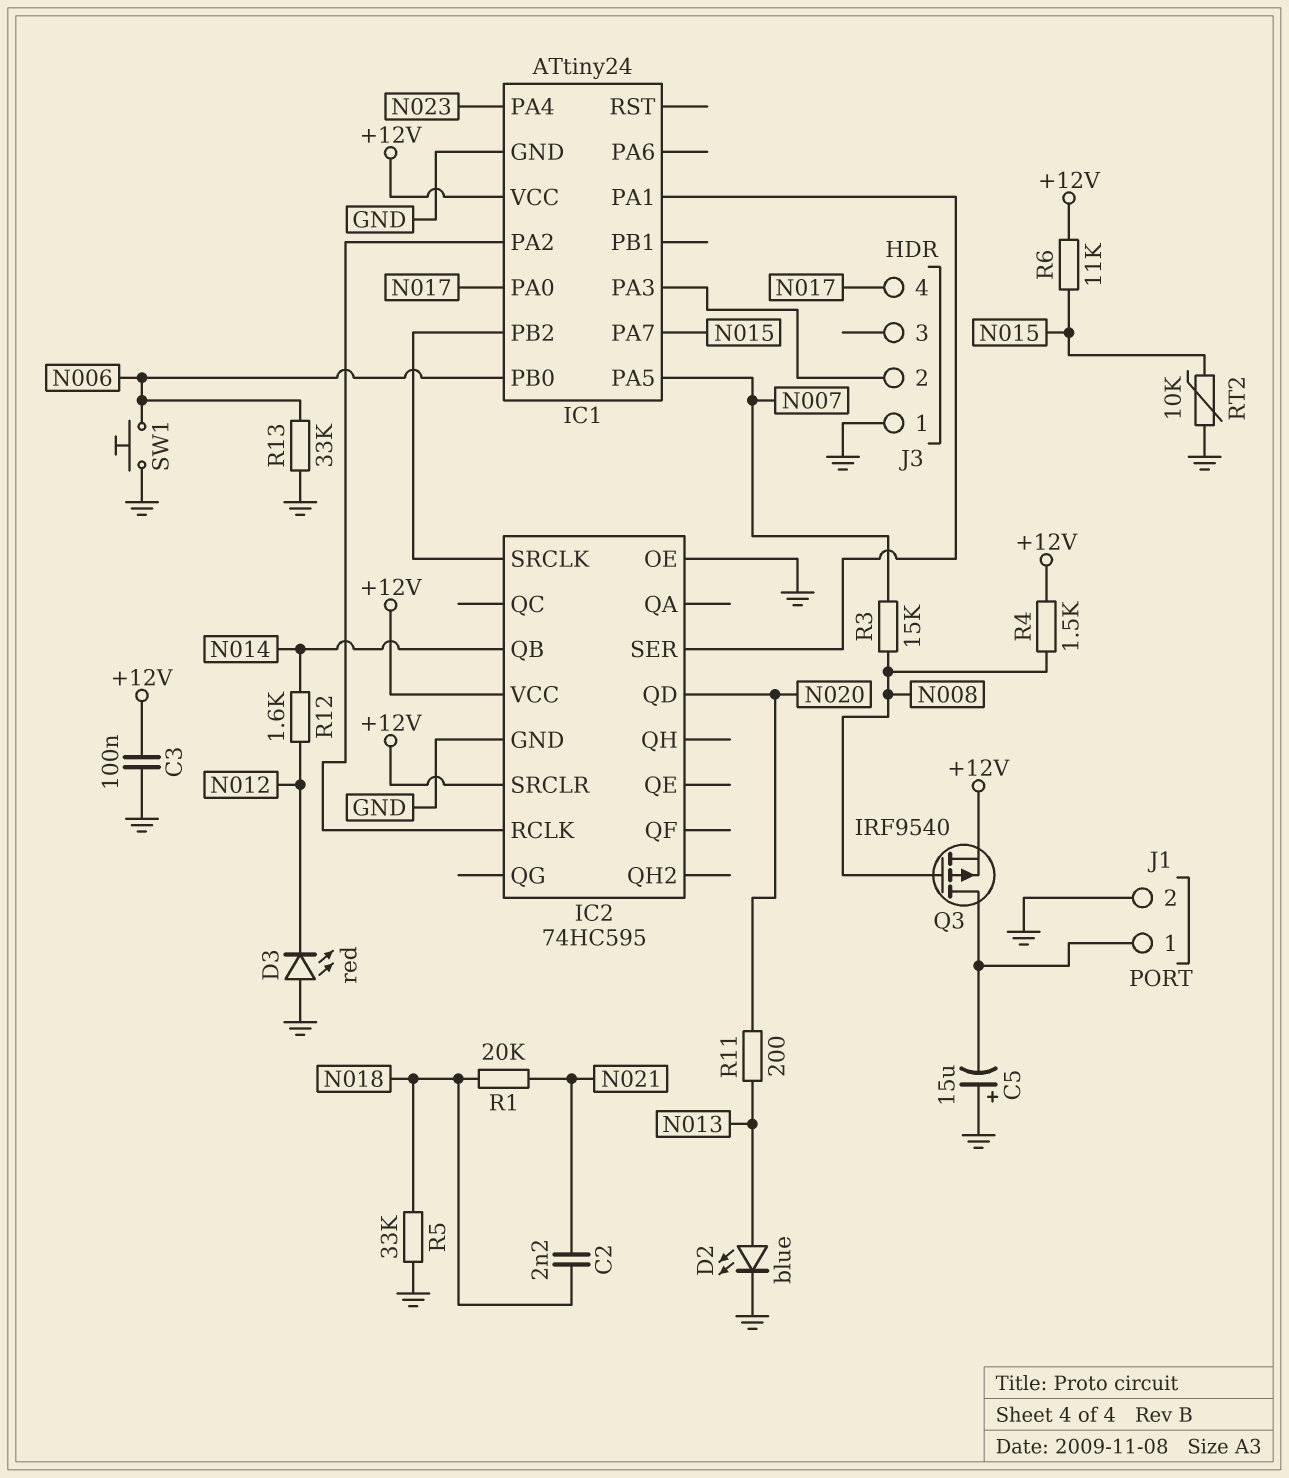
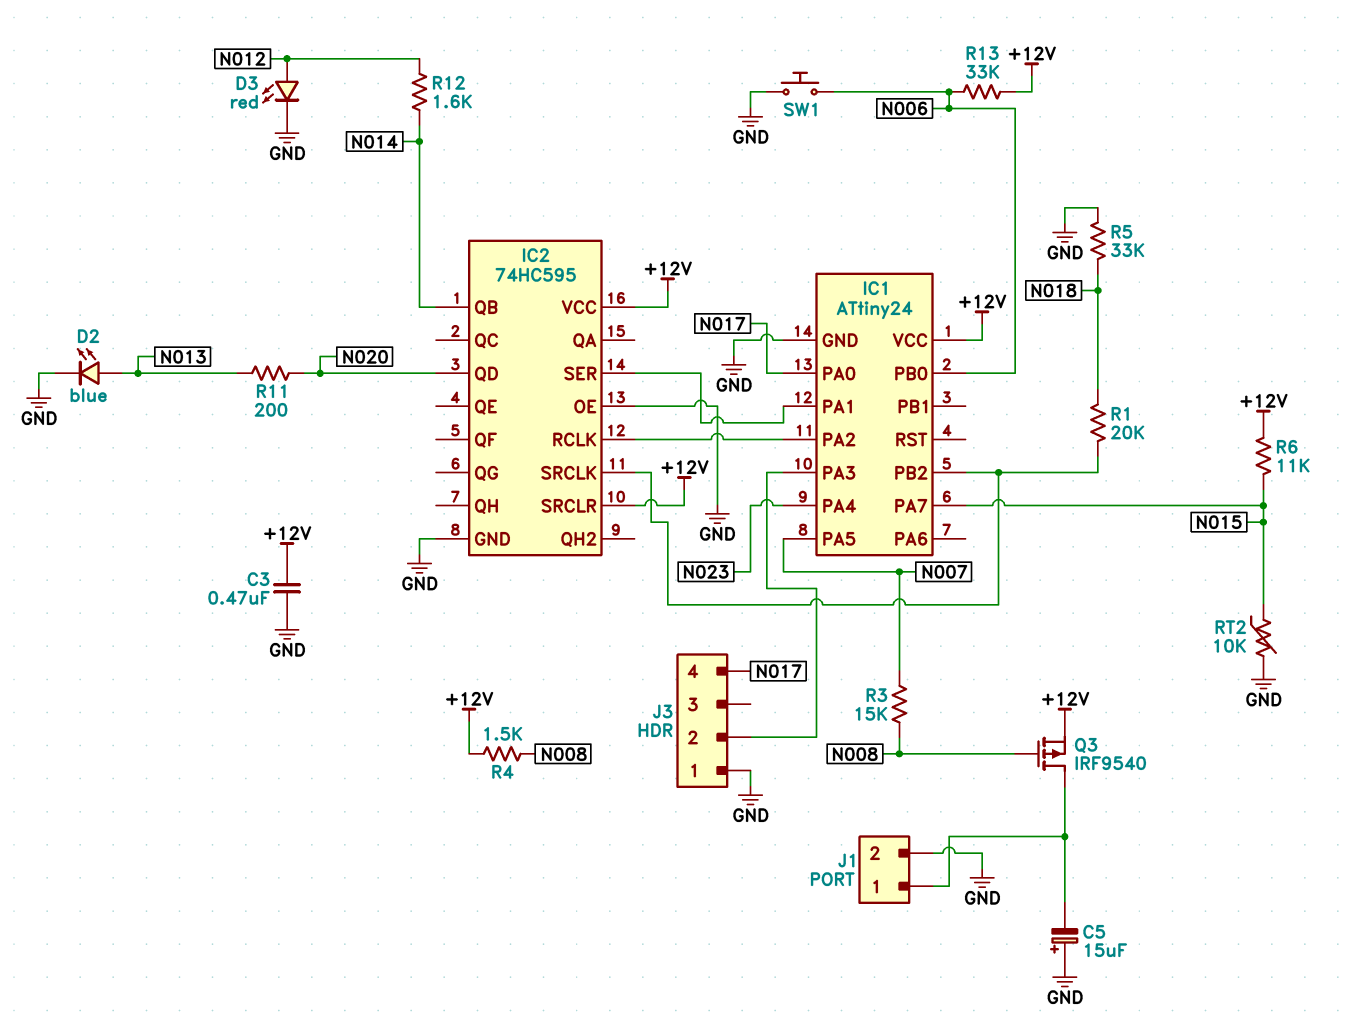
C2: 2.2nF (N018, N021) -> none
C3: 100nF (+12V, GND) -> 470nF (+12V, GND)
D3: LED red (A GND, K N012) -> LED red (A N012, K GND)
R1: 20k (N018, N021) -> 20k (IC1/PB2, N018)
R13: 33k (GND, N006) -> 33k (+12V, N006)

